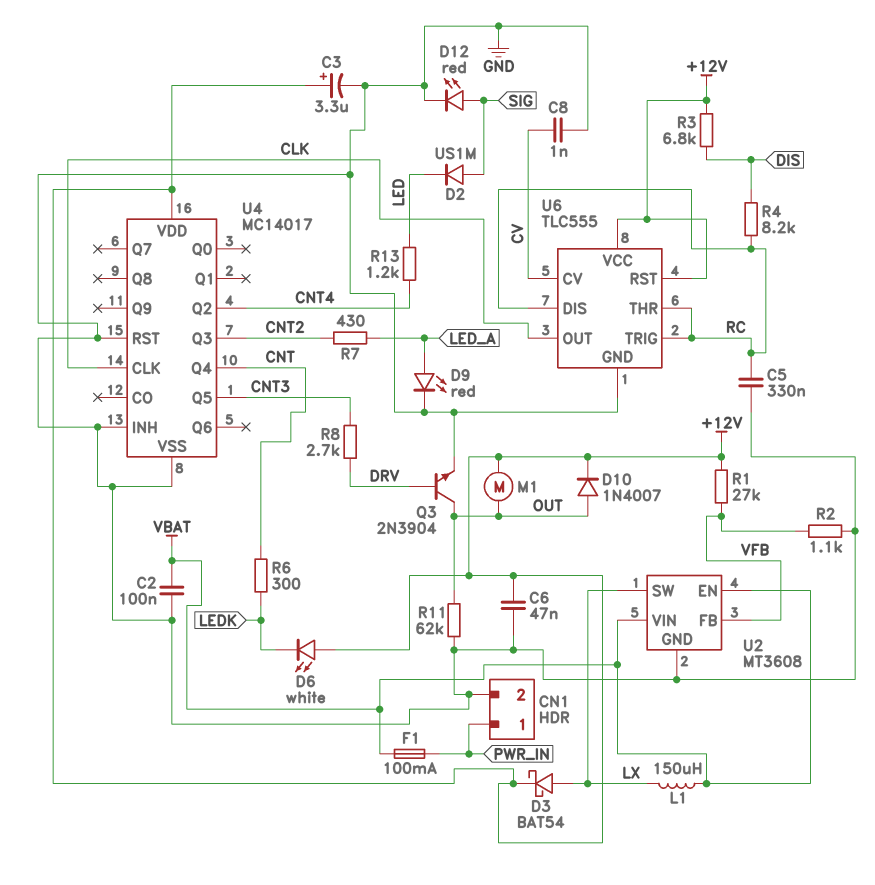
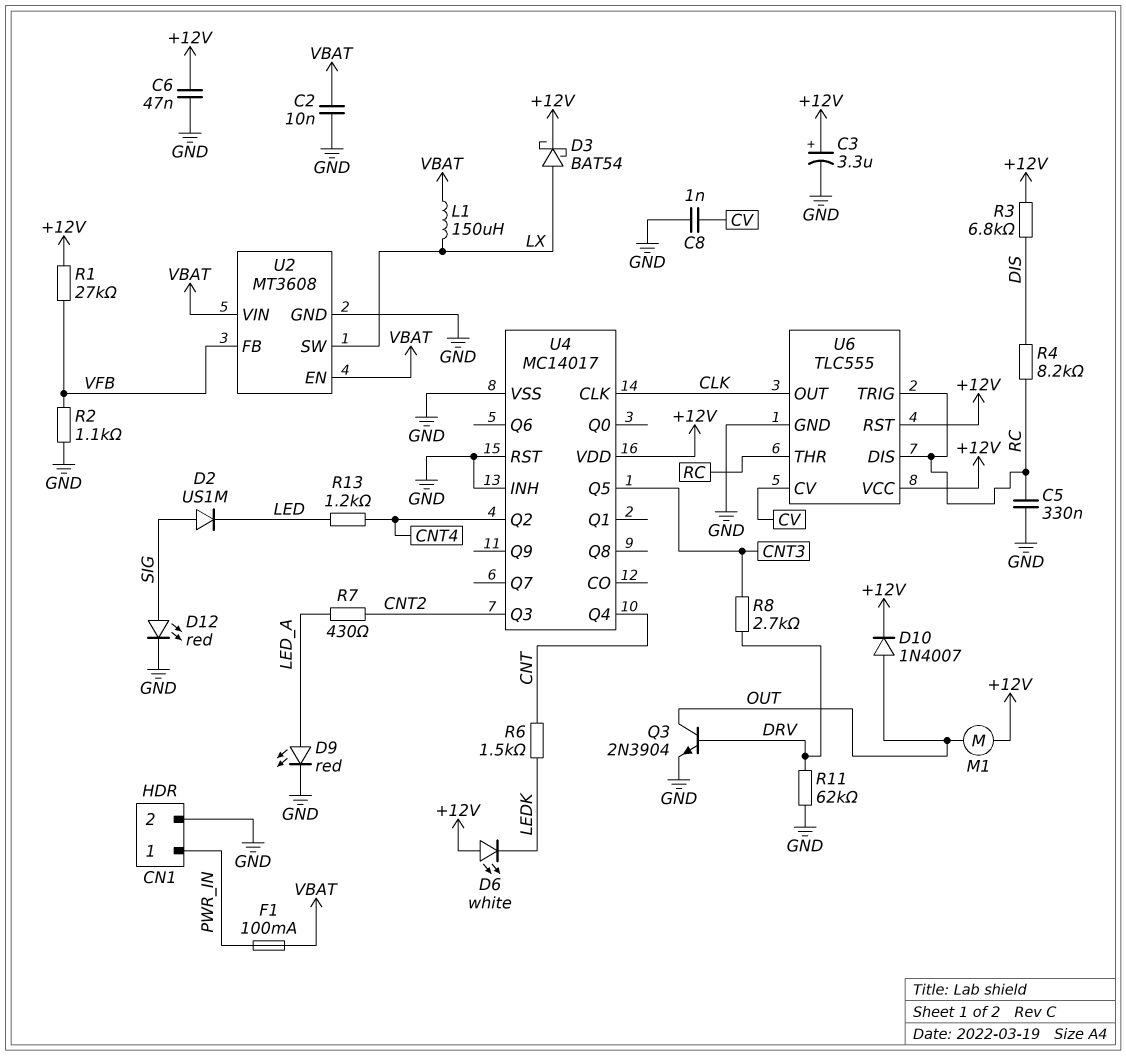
C2: 100nF (GND, VBAT) -> 10nF (GND, VBAT)
R6: 300 (CNT, LEDK) -> 1.5k (CNT, LEDK)
R11: 62k (GND, OUT) -> 62k (DRV, GND)

